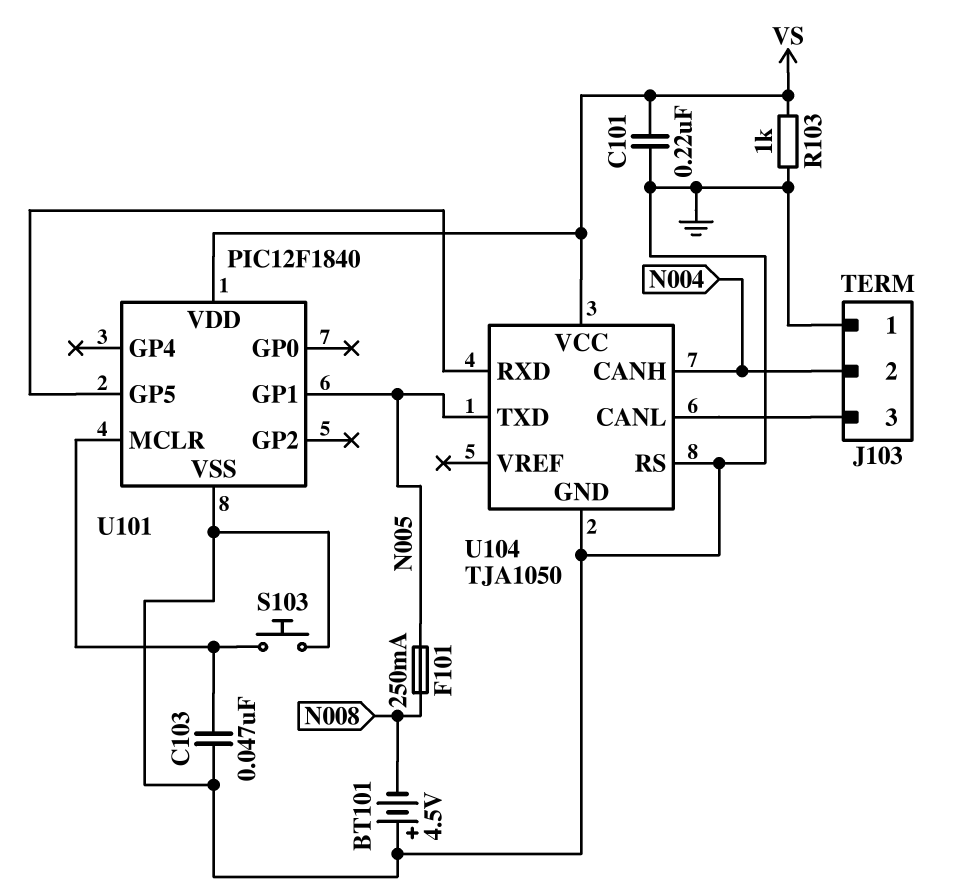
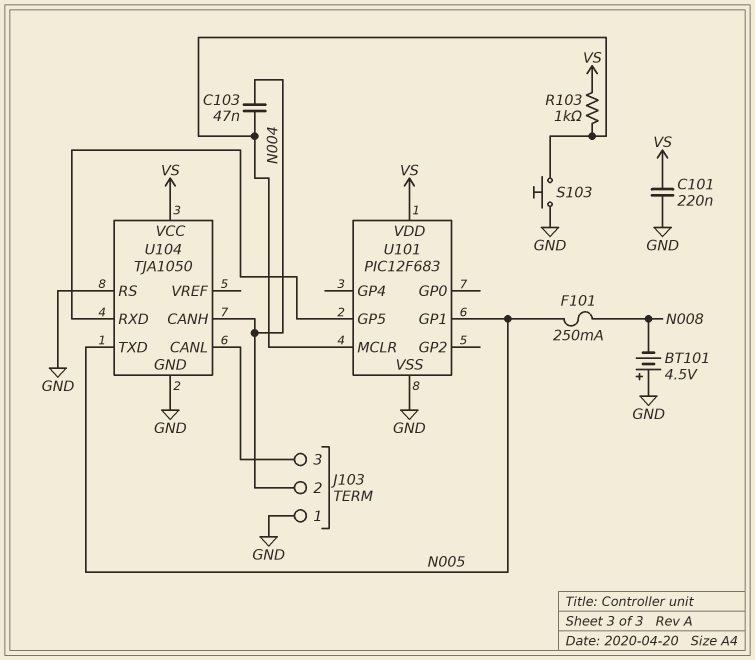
C103: 47nF (GND, U101/MCLR) -> 47nF (N004, U101/MCLR)
R103: 1k (GND, VS) -> 1k (U101/MCLR, VS)
U101: PIC12F1840 -> PIC12F683

